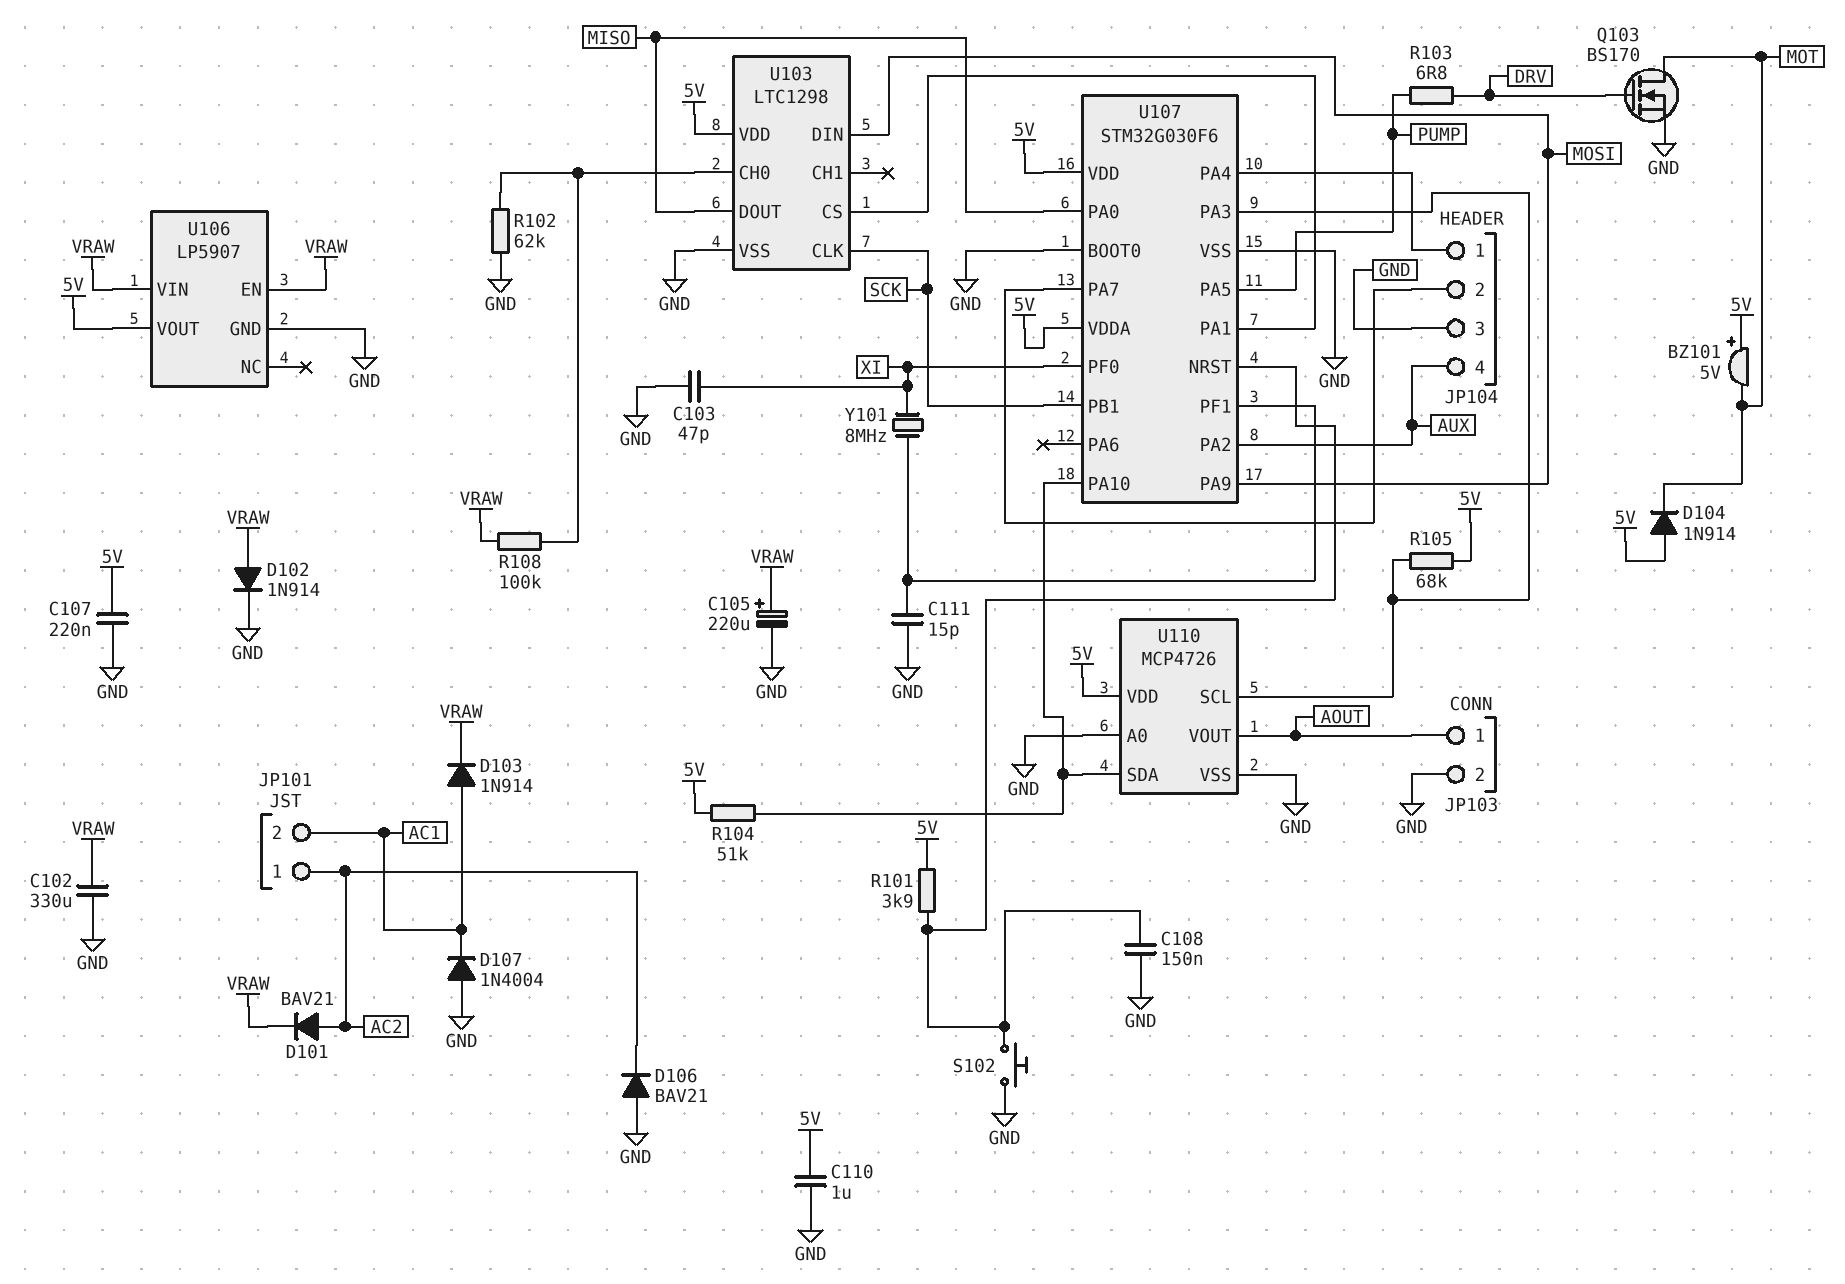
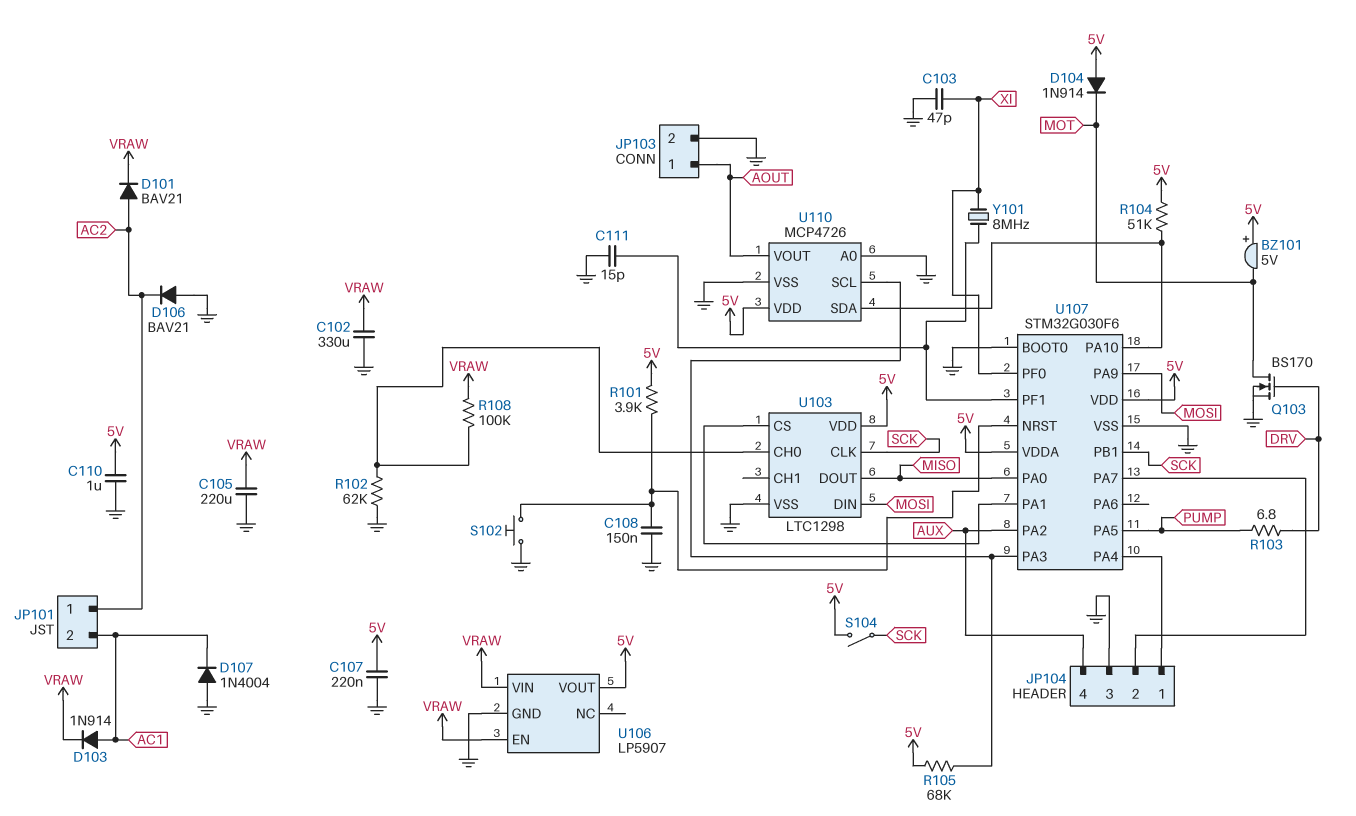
C105: 220uF (plus VRAW, minus GND) -> 220uF (GND, VRAW)
D102: diode 1N914 (A VRAW, K GND) -> none
S104: none -> switch (5V, SCK)

